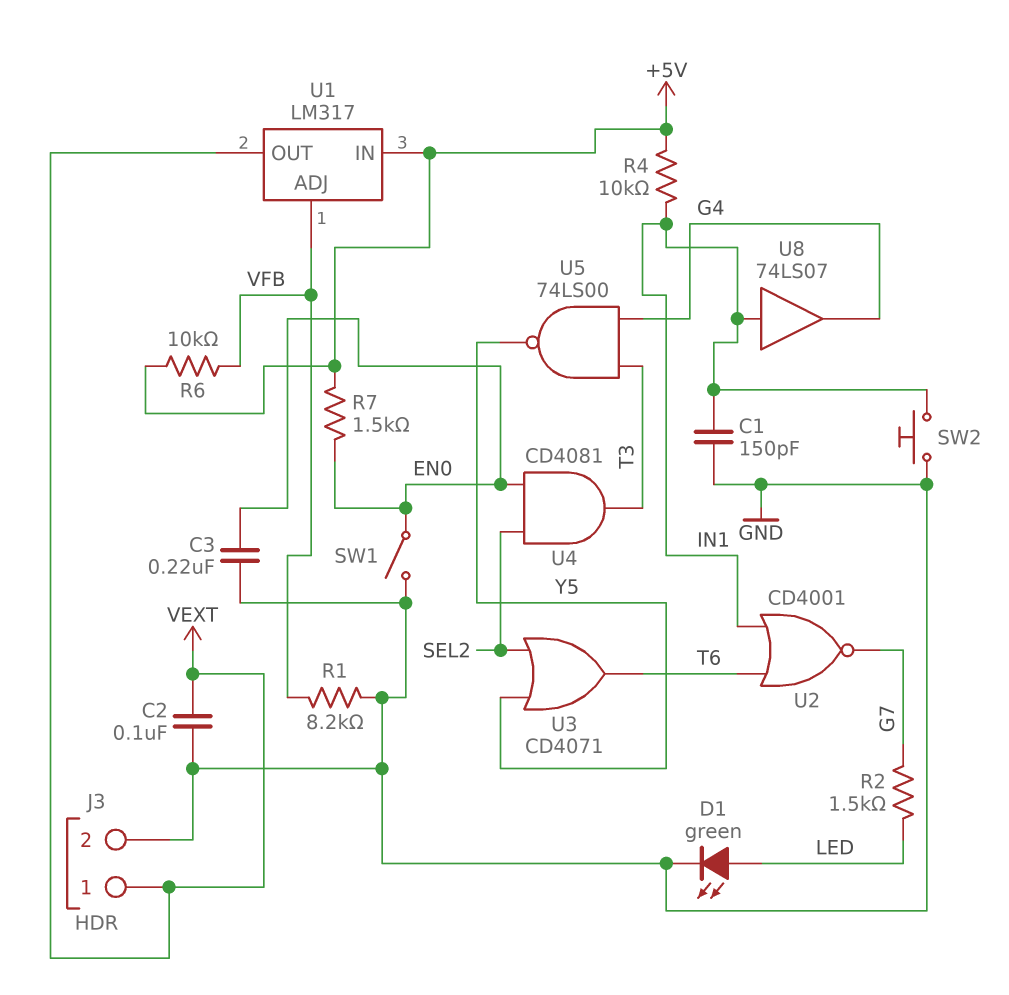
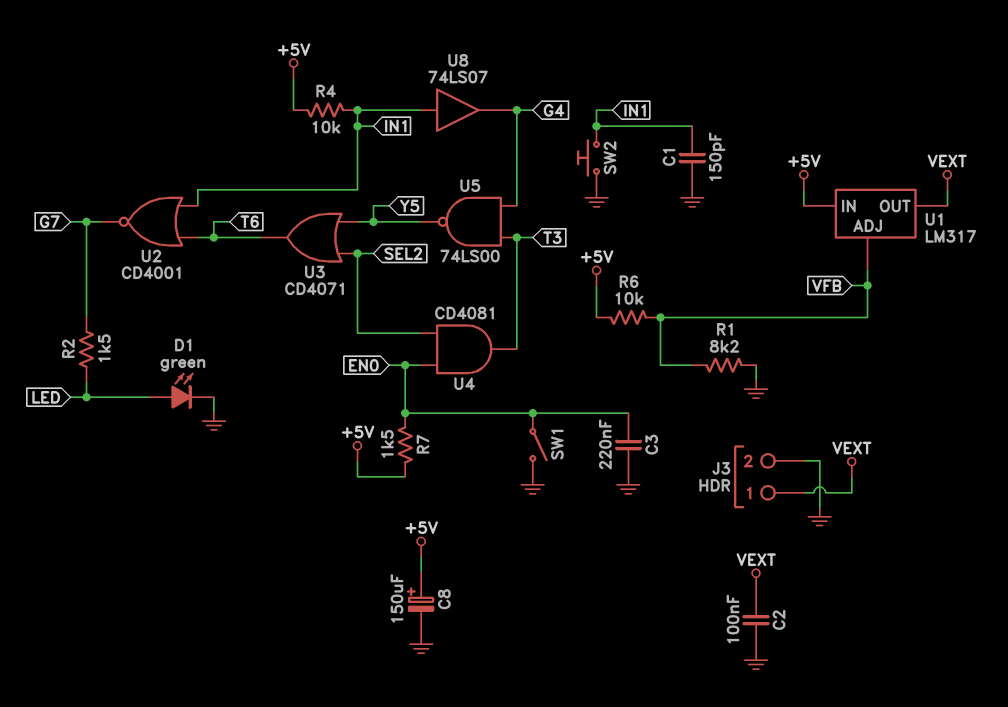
C8: none -> 150uF (plus +5V, minus GND)

